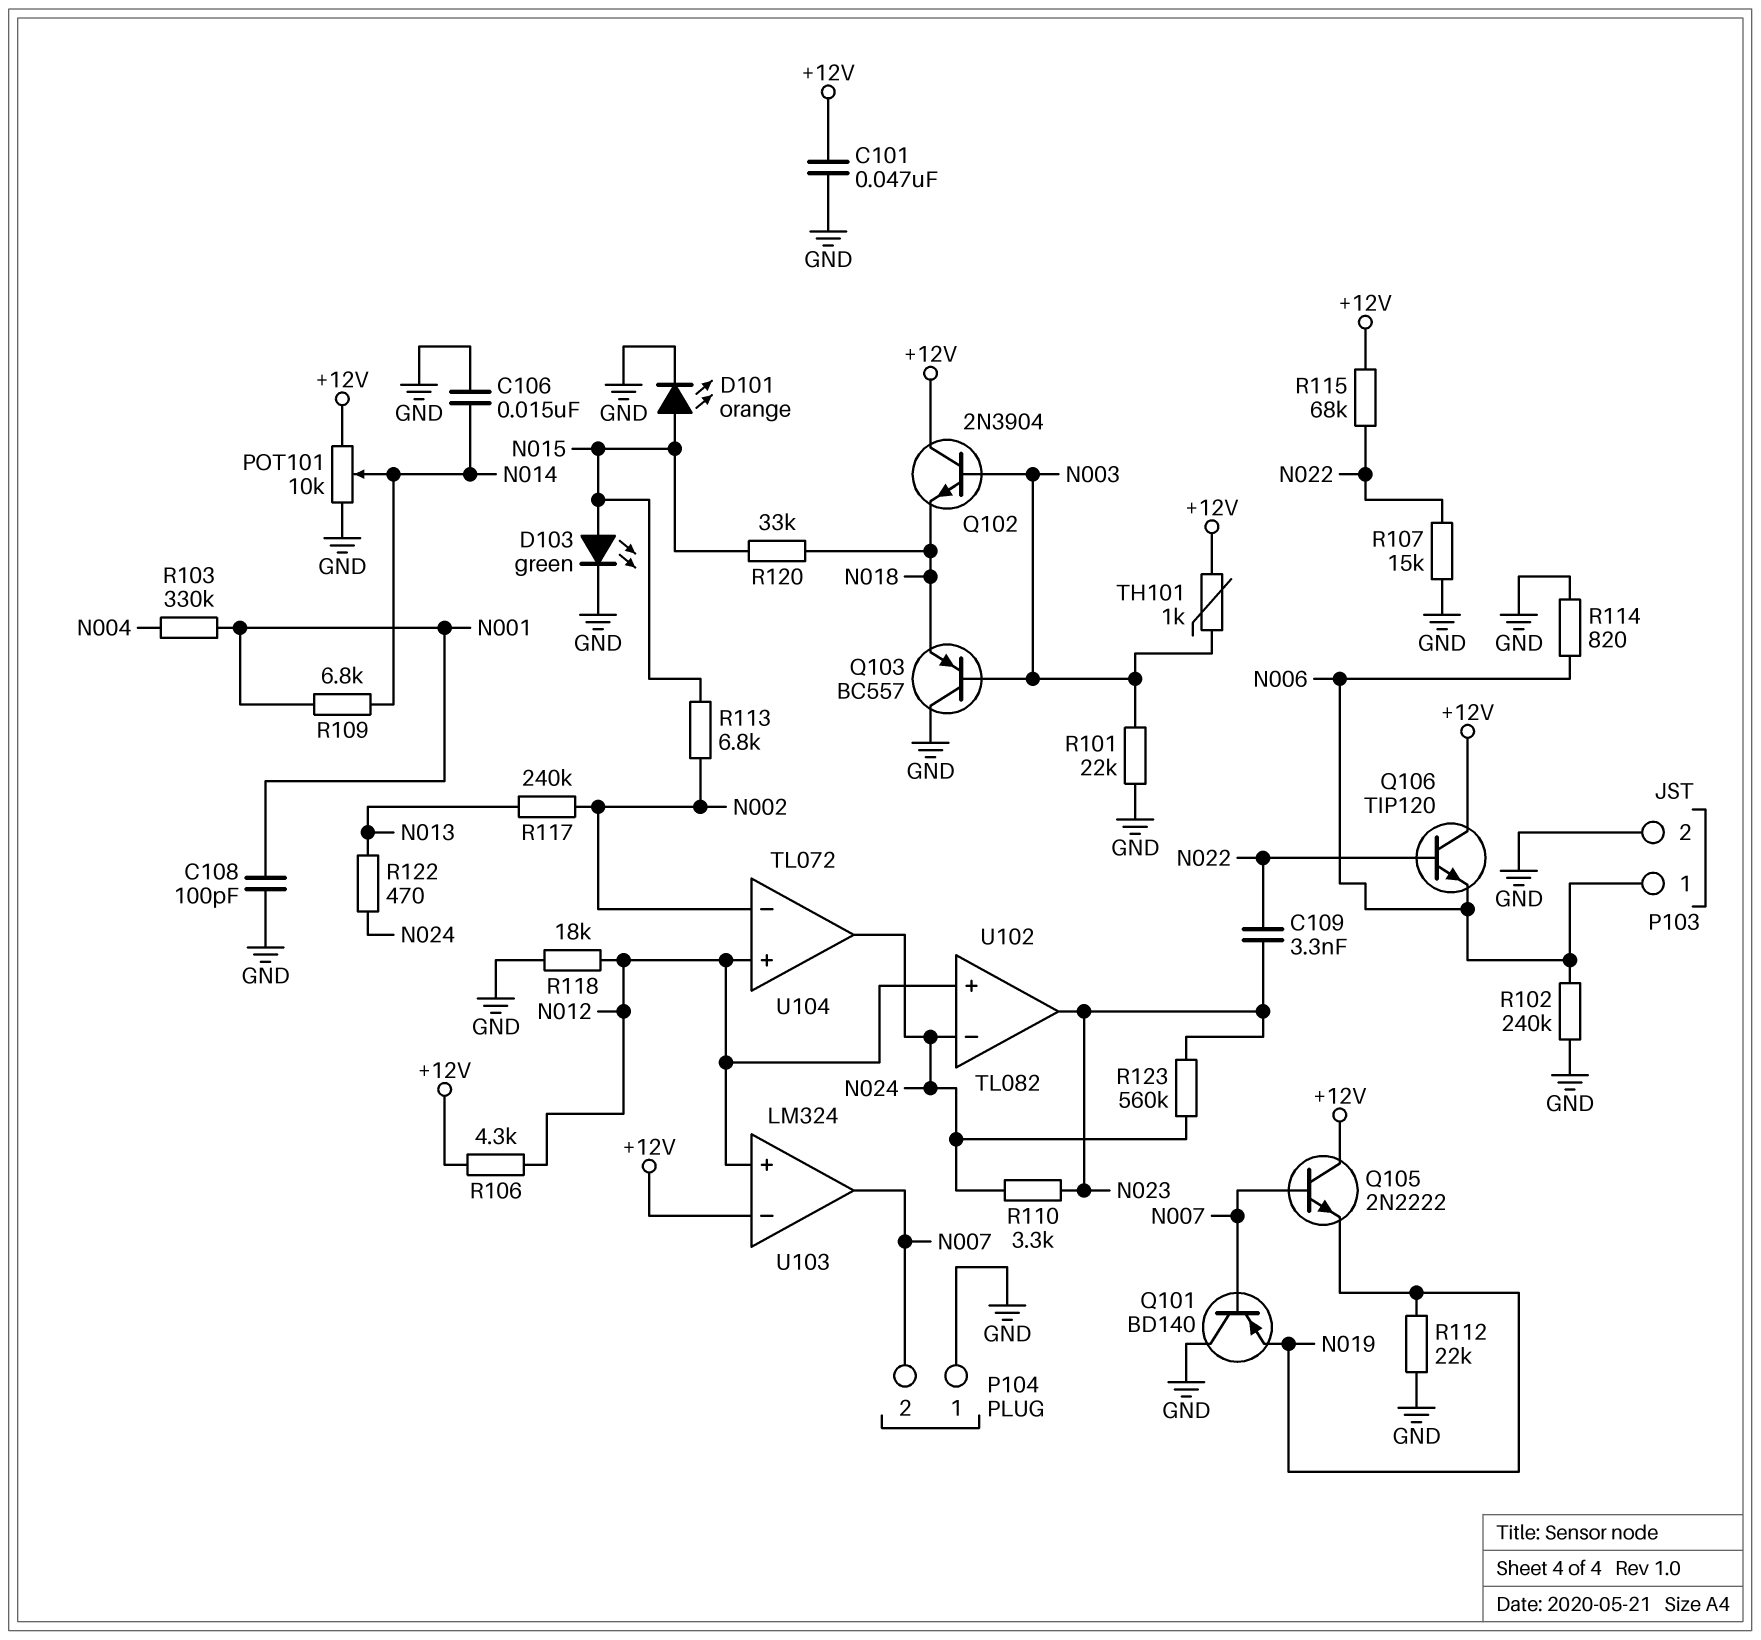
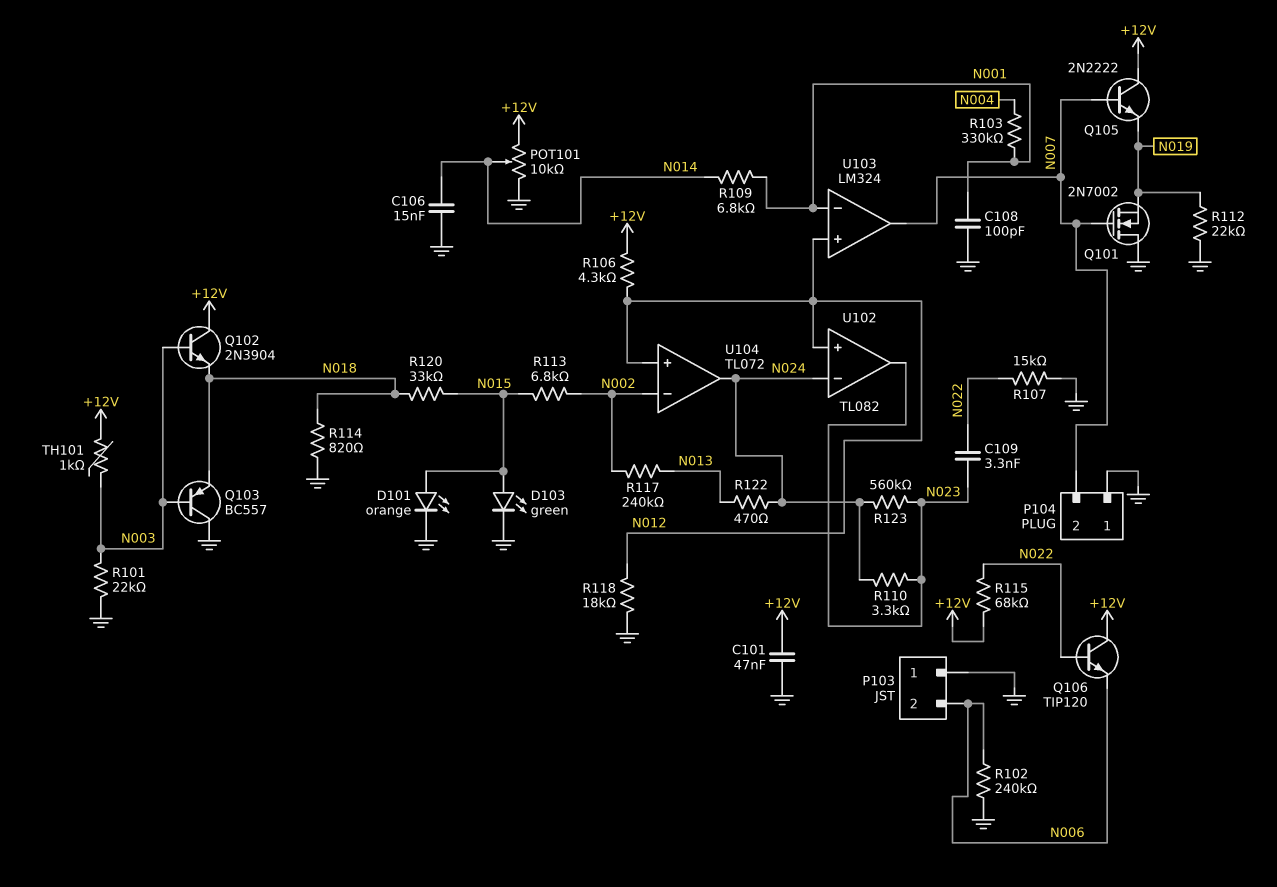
P103 pin 1: N006 -> GND
P103 pin 2: GND -> N006
Q101: PNP BD140 (B N007, C GND, E N019) -> NMOS 2N7002 (G N007, D GND, S N019)
R114: 820 (GND, N006) -> 820 (GND, N018)
U103 pin in-: +12V -> N001

